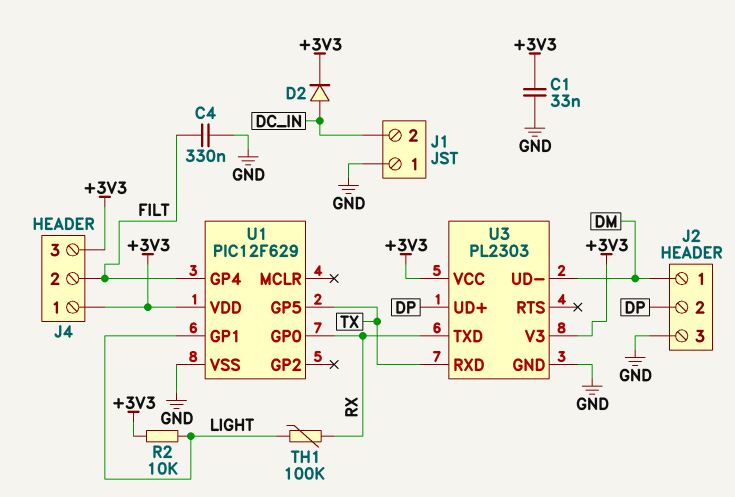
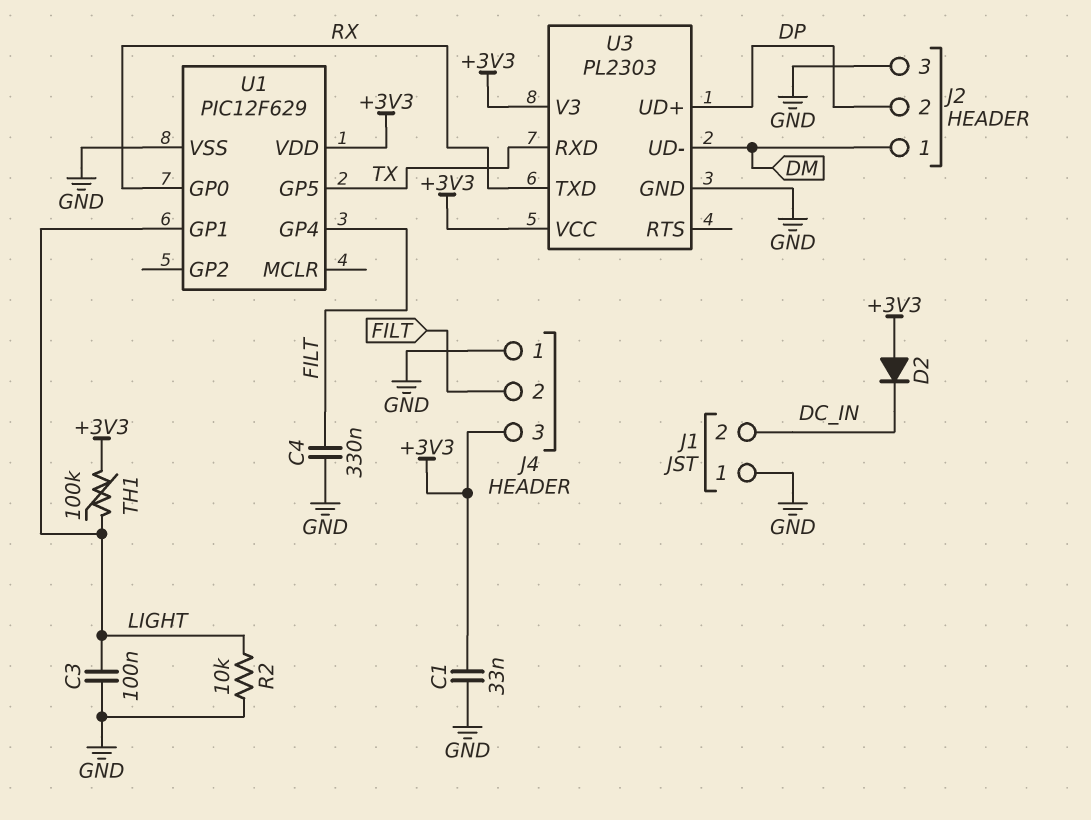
C3: none -> 100nF (GND, LIGHT)
D2: diode (A DC_IN, K +3V3) -> diode (A +3V3, K DC_IN)
J4 pin 1: +3V3 -> GND
R2: 10k (+3V3, LIGHT) -> 10k (GND, LIGHT)
TH1: 100k (LIGHT, RX) -> 100k (+3V3, LIGHT)

